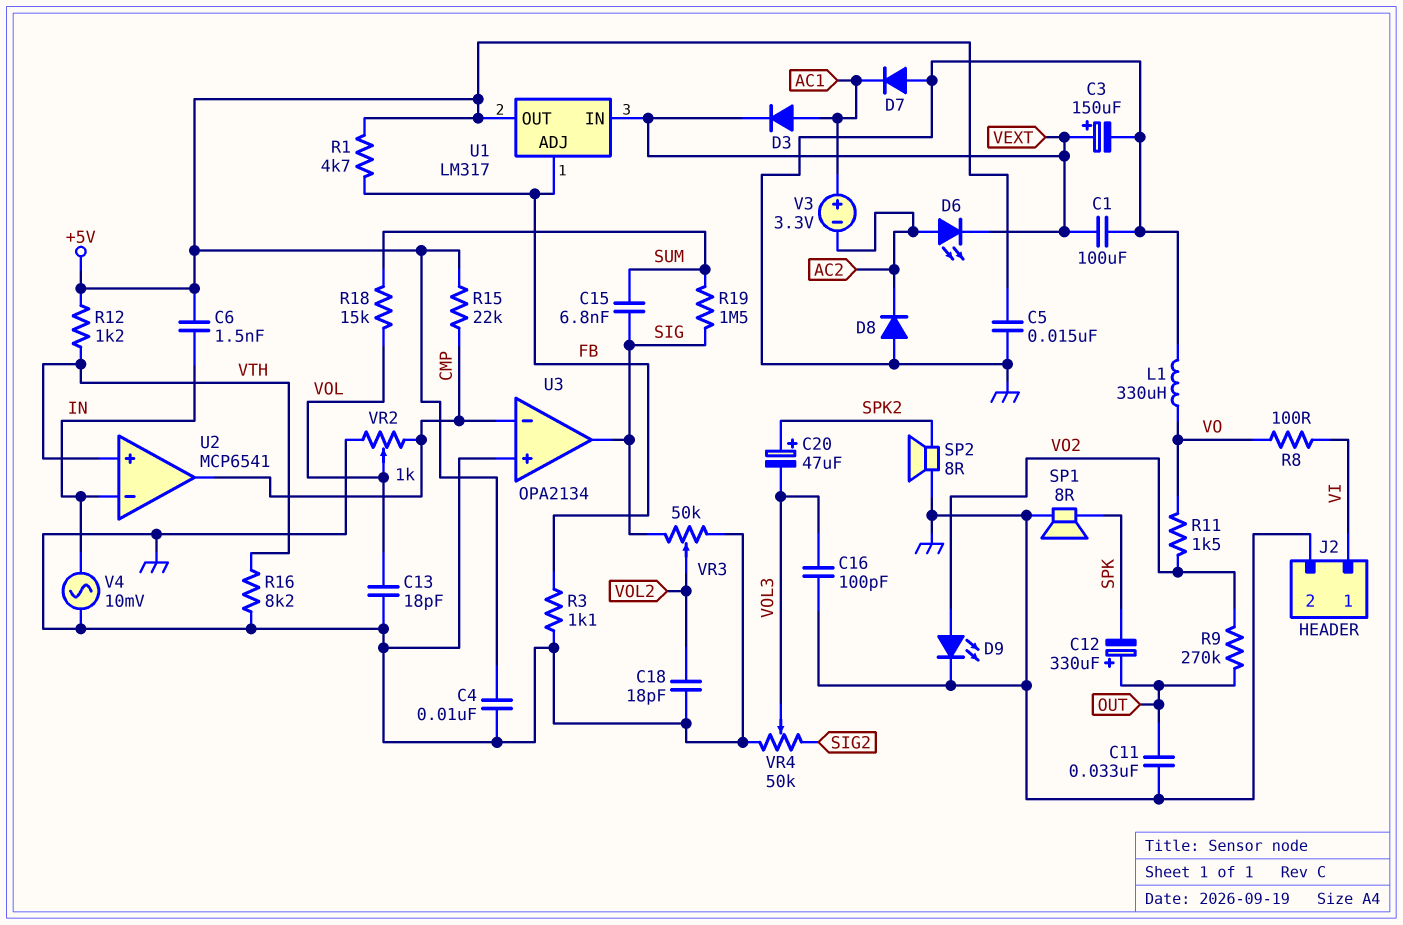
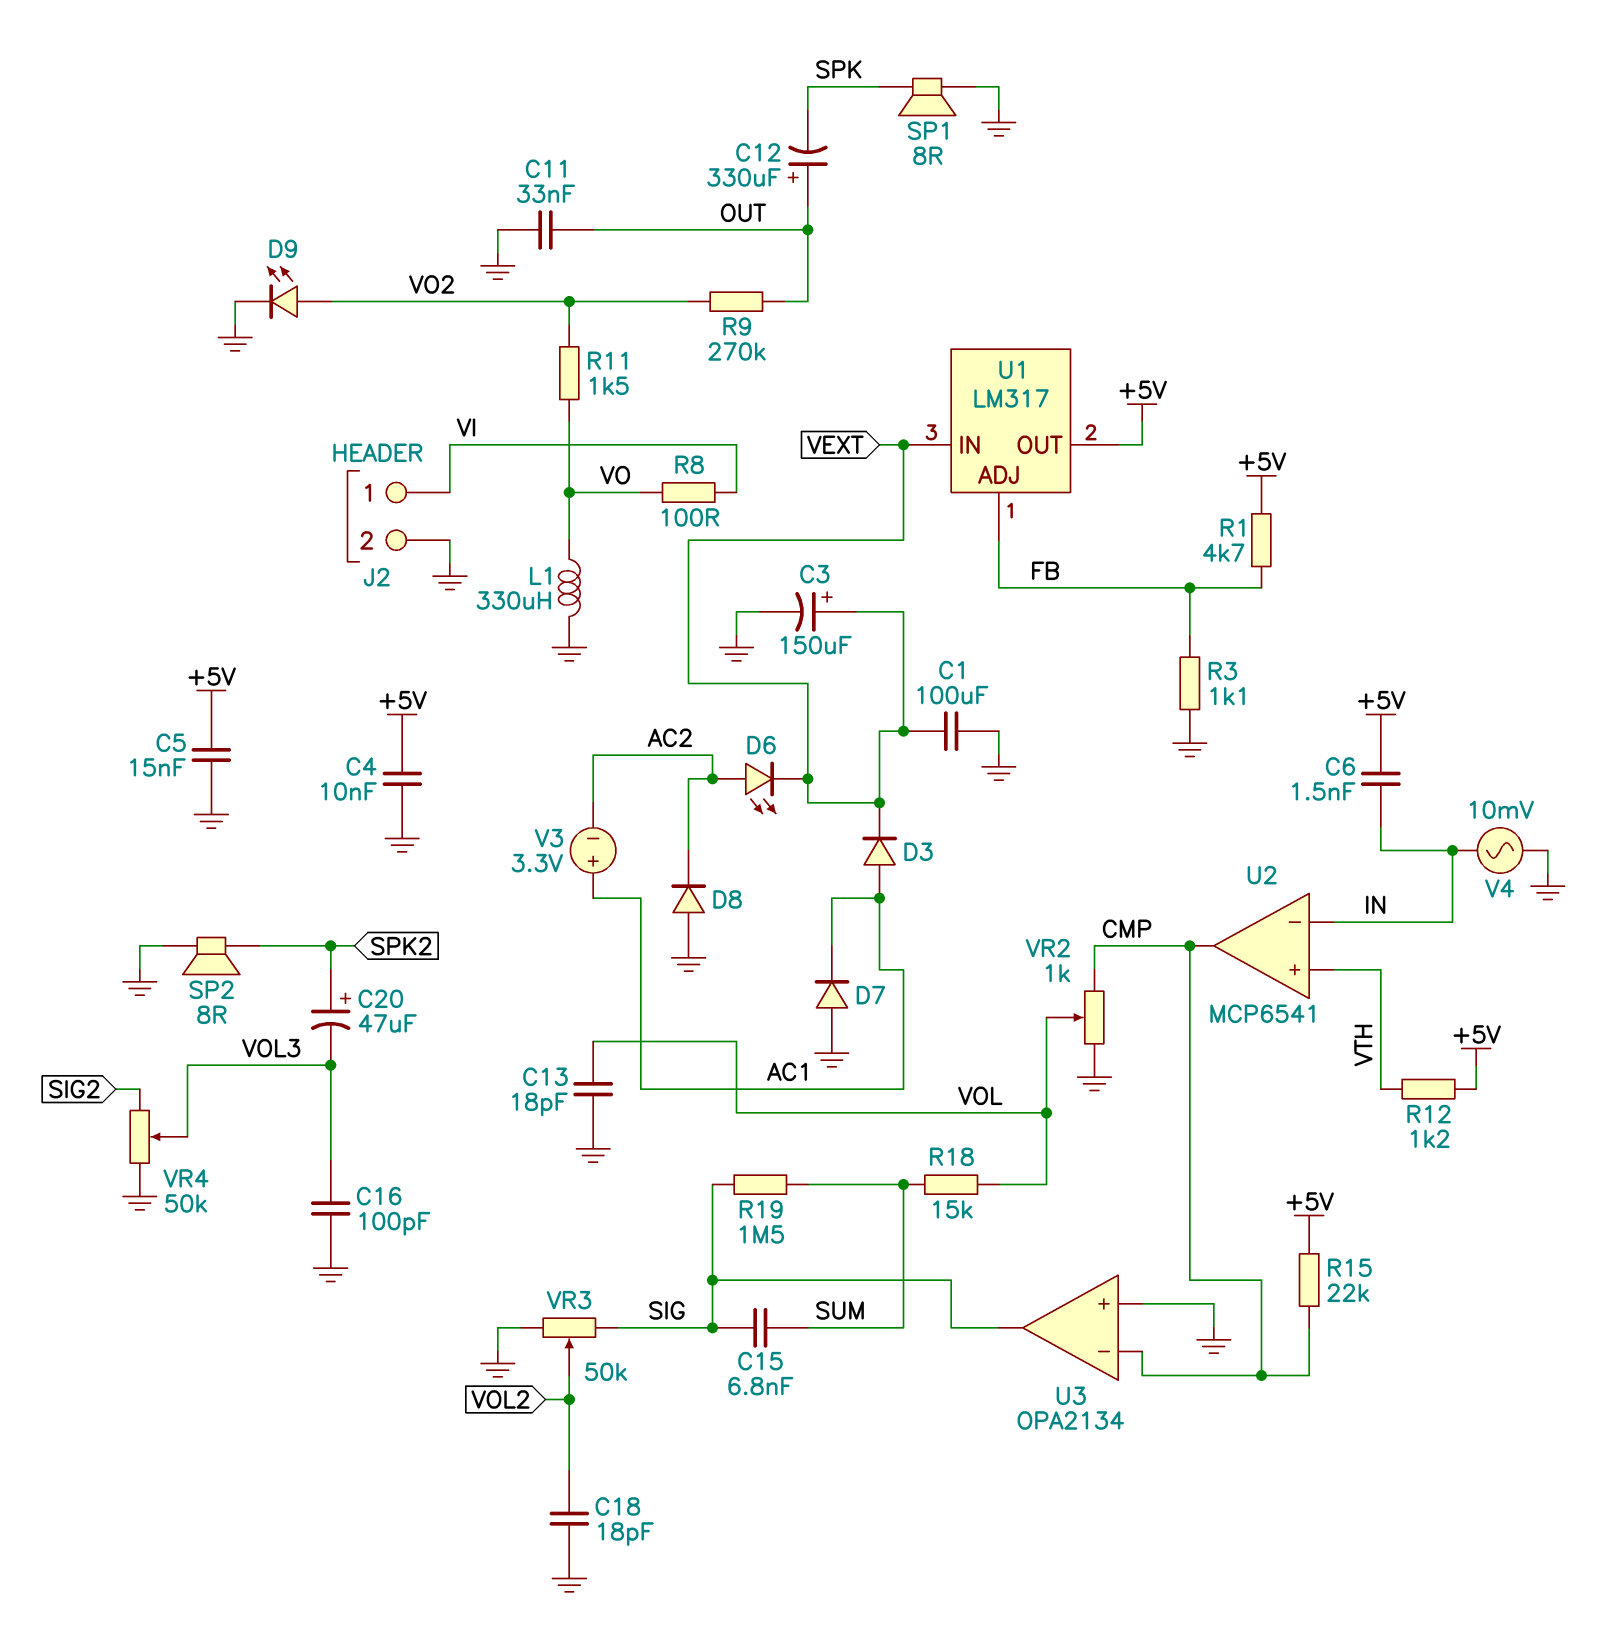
R16: 8.2k (GND, VTH) -> none

